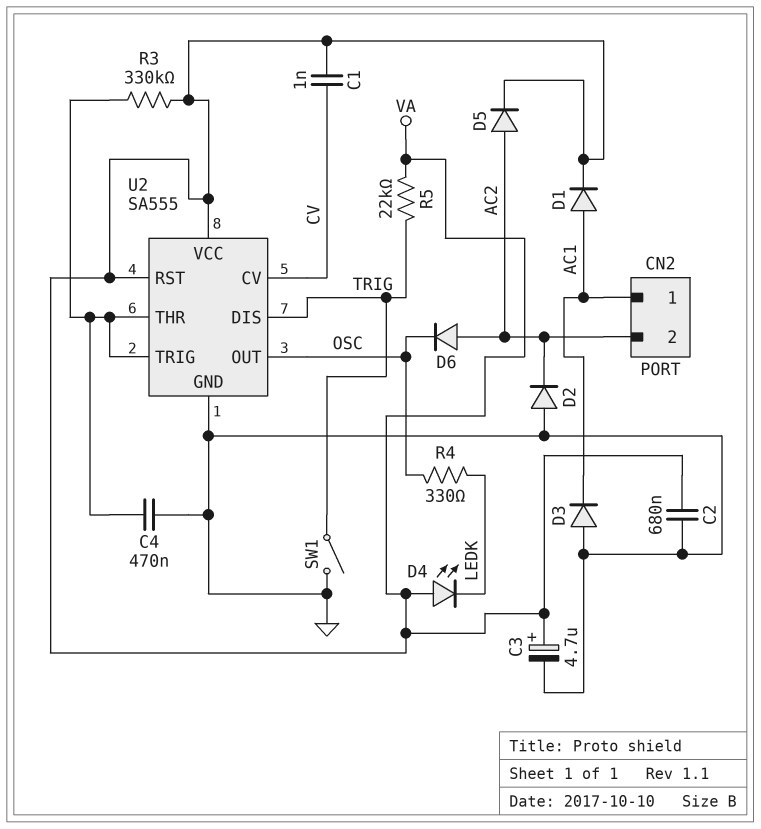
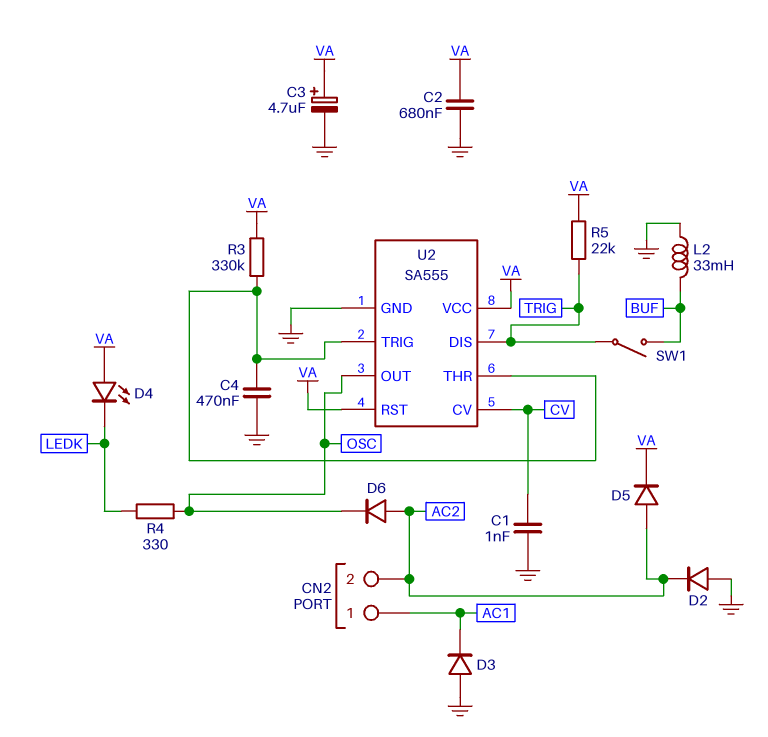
C1: 1nF (CV, VA) -> 1nF (CV, GND)
D1: diode (A AC1, K VA) -> none
L2: none -> 33mH (BUF, GND)
SW1: switch (GND, TRIG) -> switch (BUF, TRIG)

